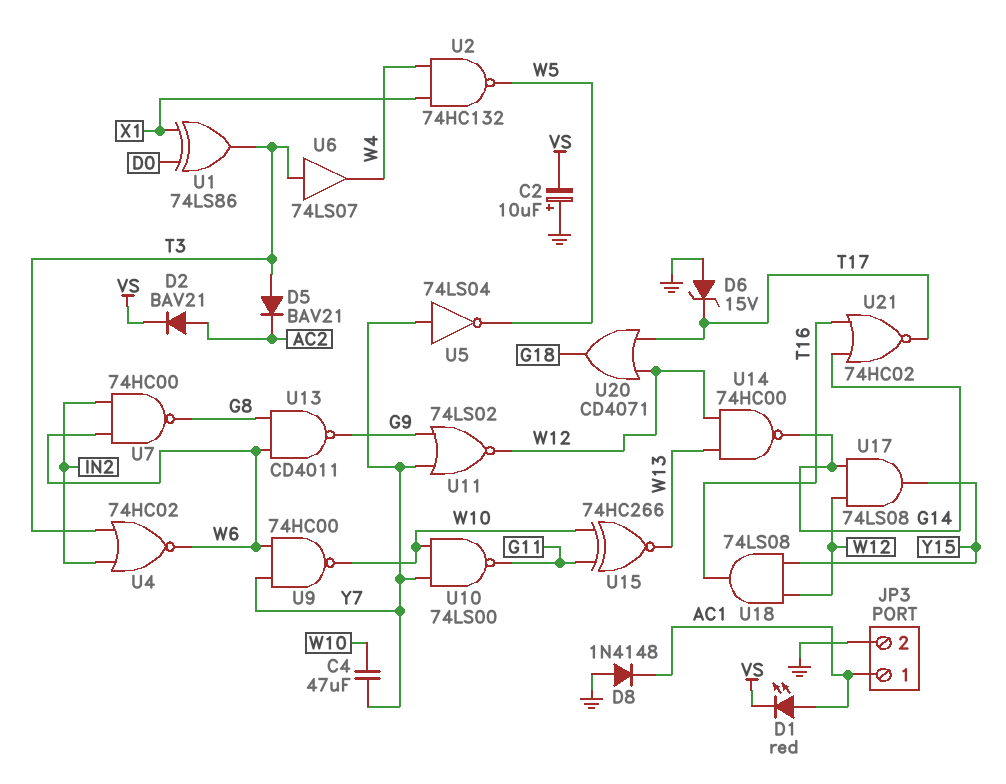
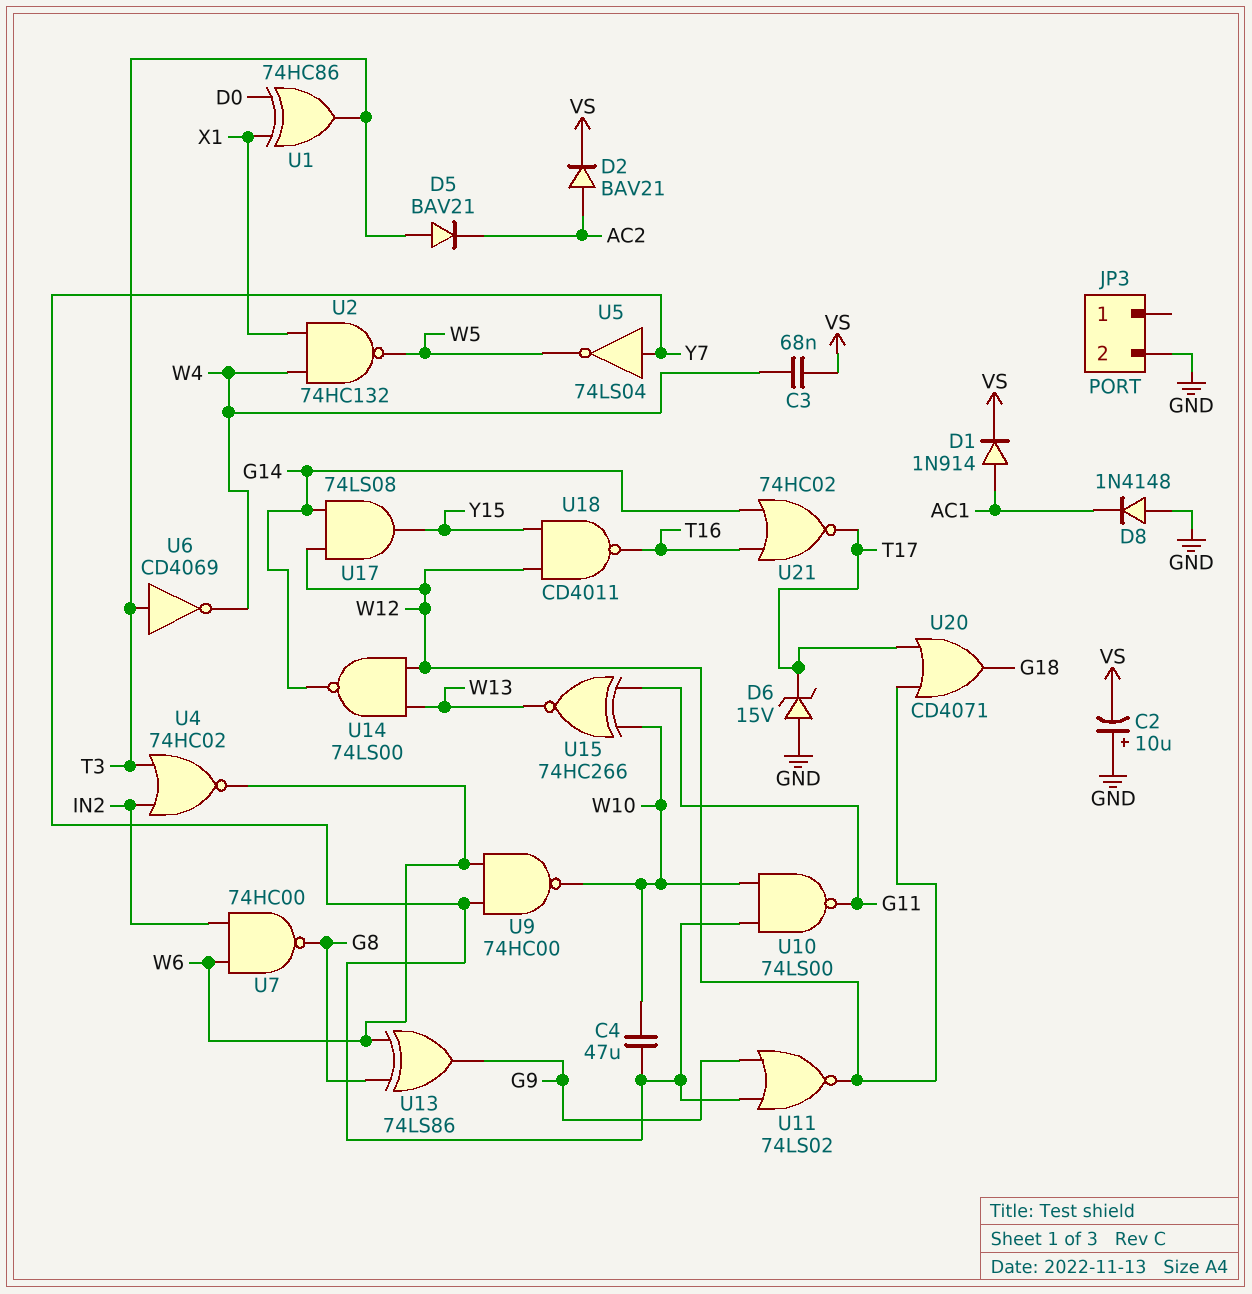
C3: none -> 68nF (VS, W4)
D1: LED red (A AC1, K VS) -> diode 1N914 (A AC1, K VS)
JP3 pin 1: AC1 -> none
U1: XOR 74LS86 (in D0, in X1, out T3) -> XOR 74HC86 (in D0, in X1, out T3)
U6: buffer 74LS07 (in T3, out W4) -> NOT CD4069 (in T3, out W4)
U13: NAND CD4011 (in G8, in W6, out G9) -> XOR 74LS86 (in G8, in W6, out G9)
U14: NAND 74HC00 (in W12, in W13, out G14) -> NAND 74LS00 (in W12, in W13, out G14)
U18: AND 74LS08 (in W12, in Y15, out T16) -> NAND CD4011 (in W12, in Y15, out T16)

